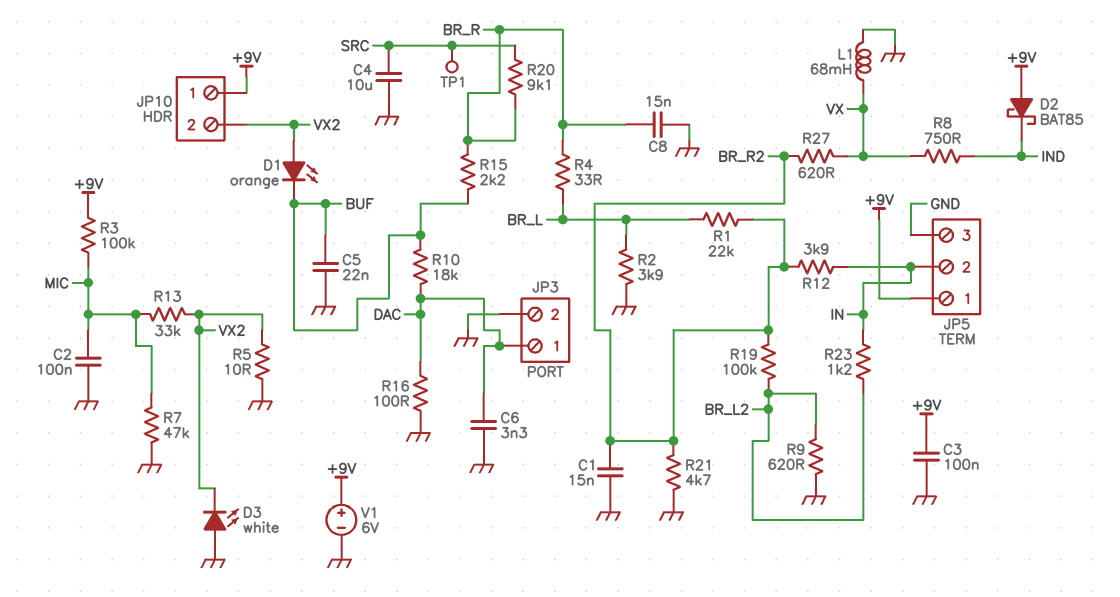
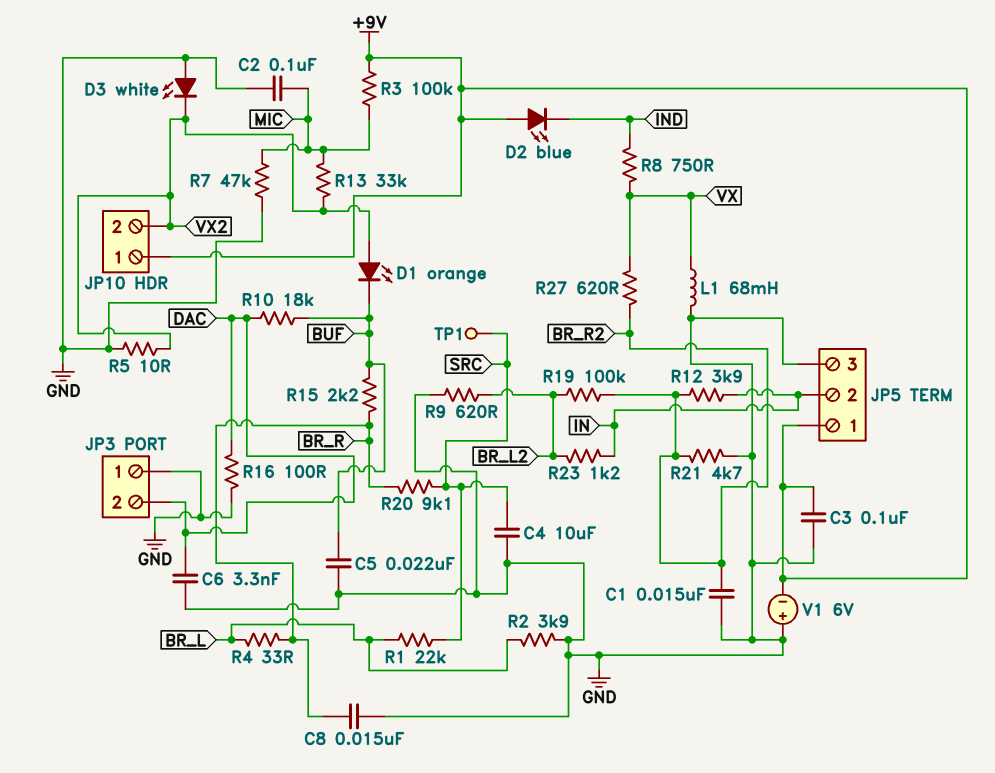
D2: schottky BAT85 (A +9V, K IND) -> LED blue (A +9V, K IND)
JP3 pin 1: DAC -> GND
JP3 pin 2: GND -> DAC
R1: 22k (BR_L, BR_R2) -> 22k (BR_L, SRC)
V1: 6V (plus +9V, minus GND) -> 6V (plus GND, minus +9V)

